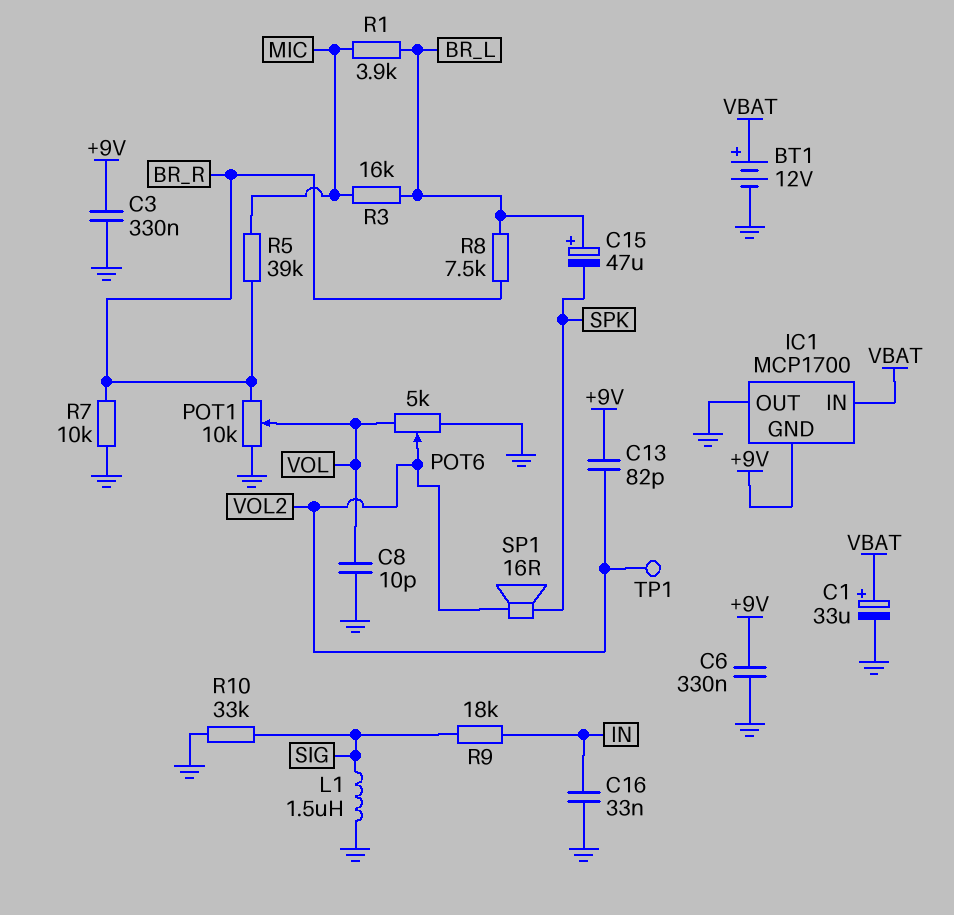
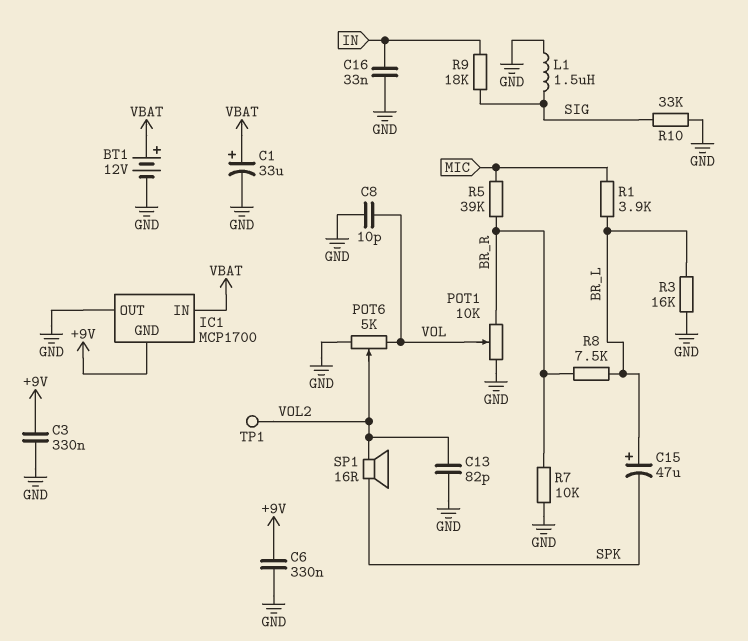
C13: 82pF (+9V, VOL2) -> 82pF (GND, VOL2)
R3: 16k (BR_L, MIC) -> 16k (BR_L, GND)

